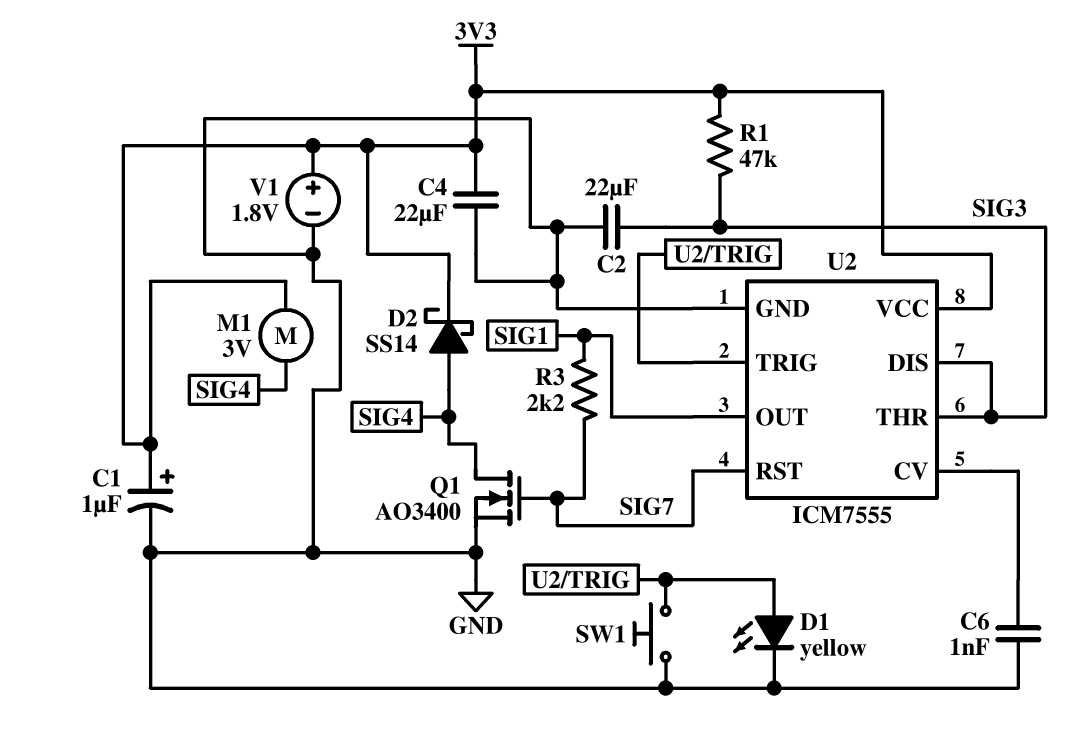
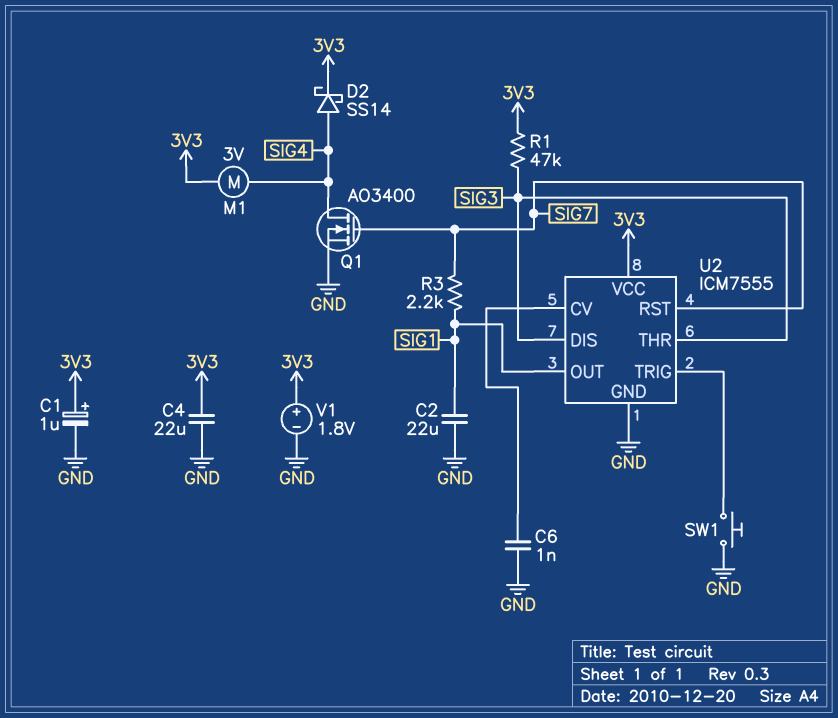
C2: 22uF (GND, SIG3) -> 22uF (GND, SIG1)
D1: LED yellow (A U2/TRIG, K GND) -> none

